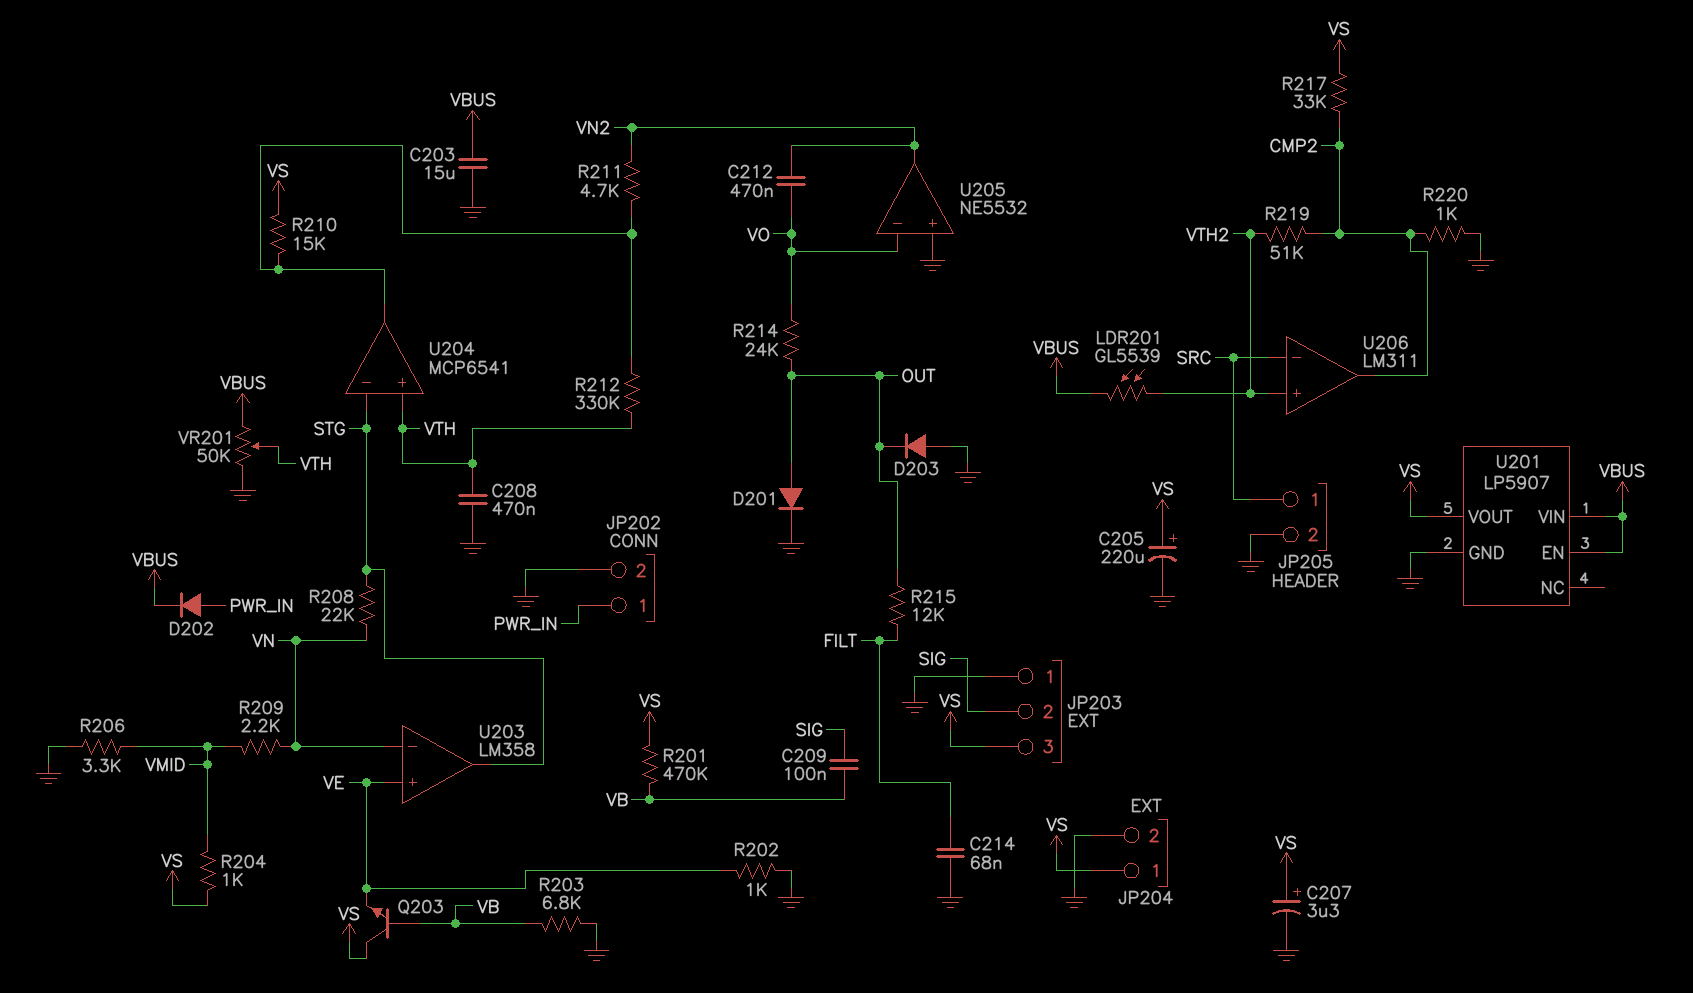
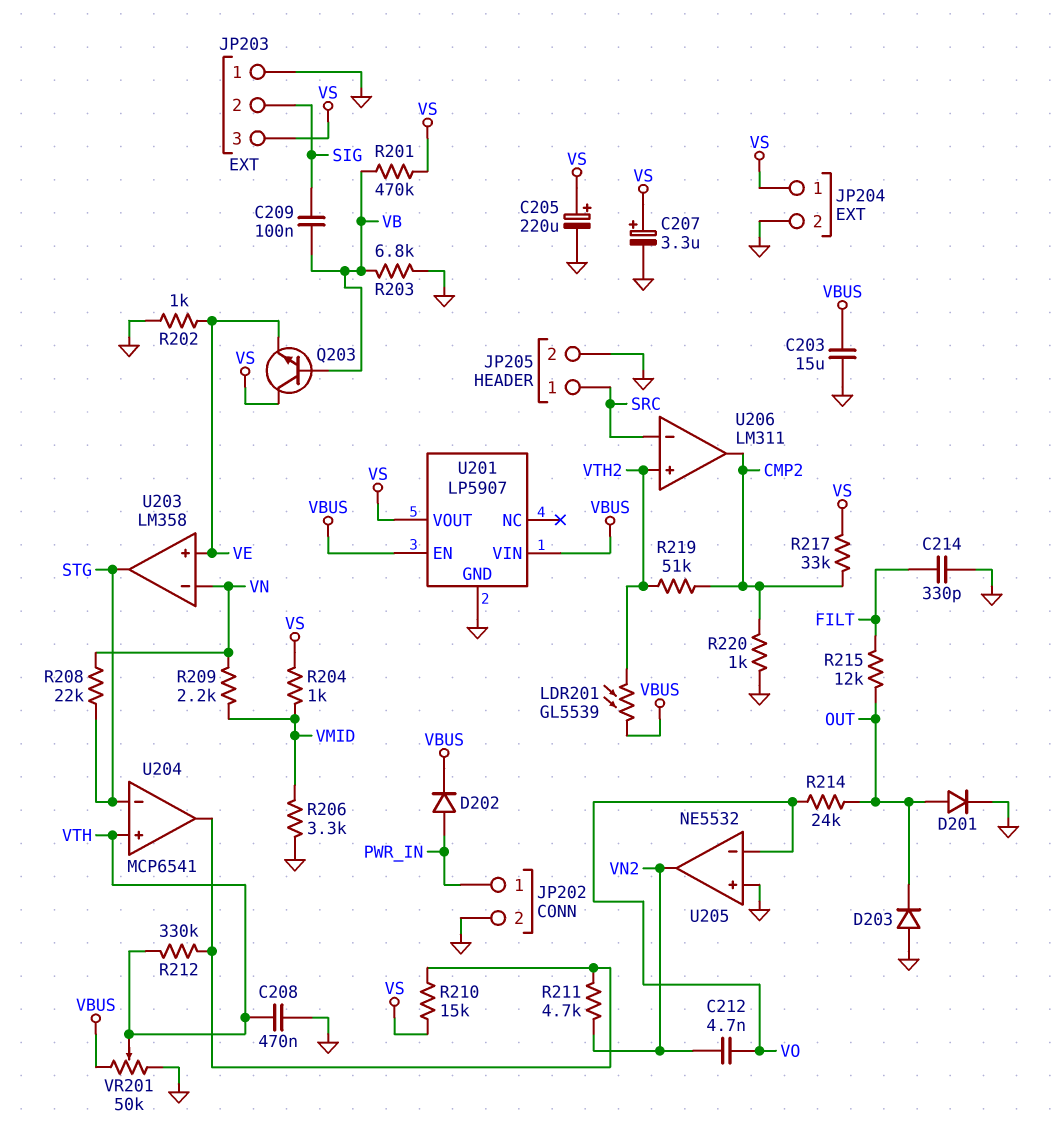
C212: 470nF (VN2, VO) -> 4.7nF (VN2, VO)
C214: 68nF (FILT, GND) -> 330pF (FILT, GND)

